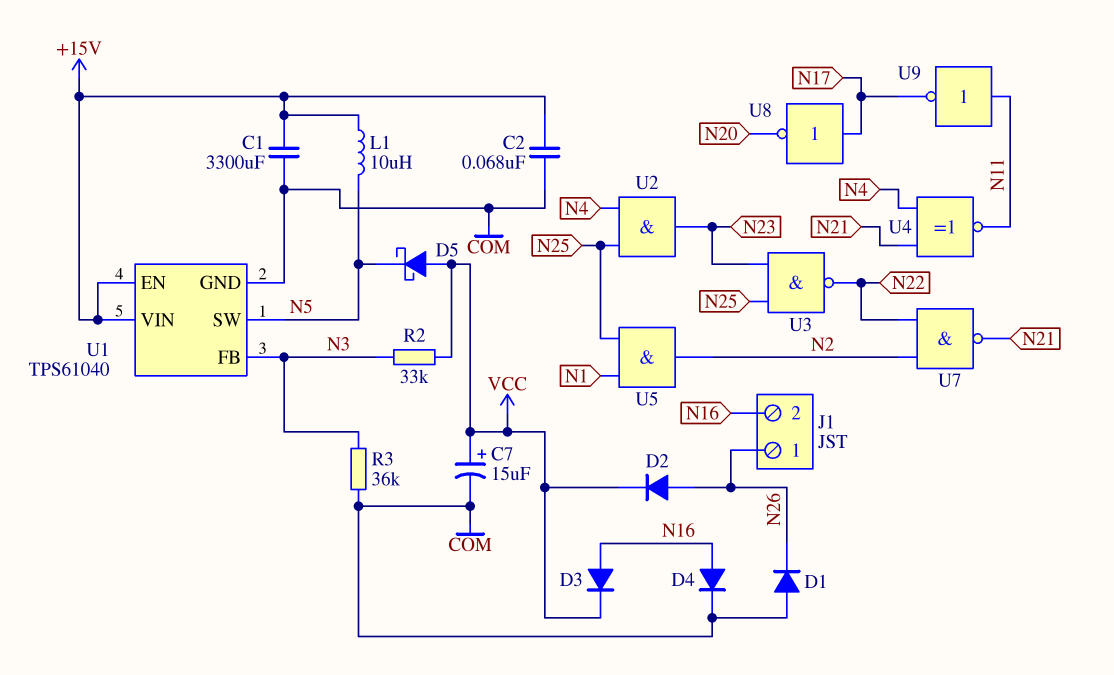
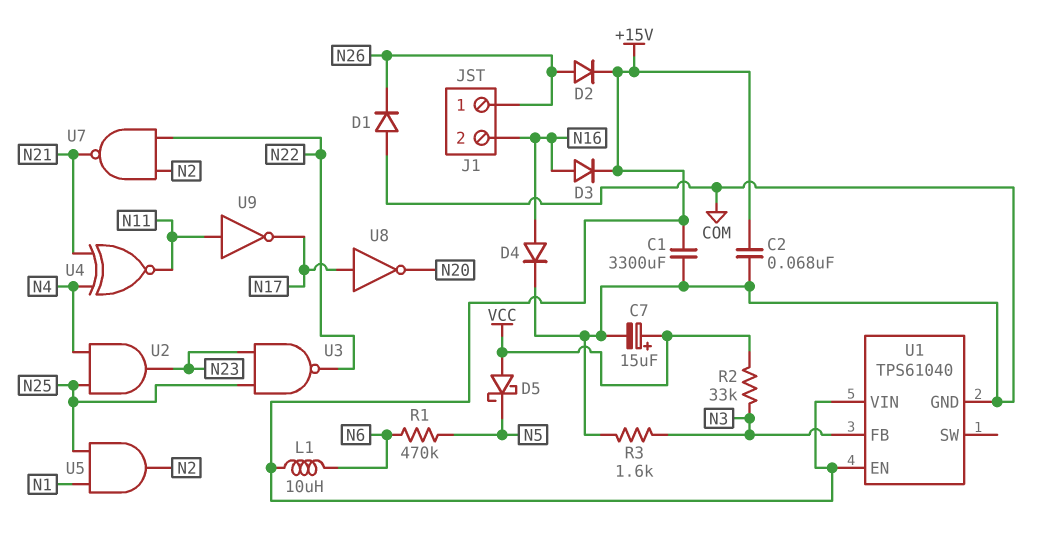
D2: diode (A N26, K VCC) -> diode (A N26, K +15V)
D3: diode (A N16, K VCC) -> diode (A N16, K +15V)
L1: 10uH (+15V, N5) -> 10uH (+15V, N6)
R1: none -> 470k (N5, N6)
R3: 36k (COM, N3) -> 1.6k (COM, N3)
U1 pin SW: N5 -> none

